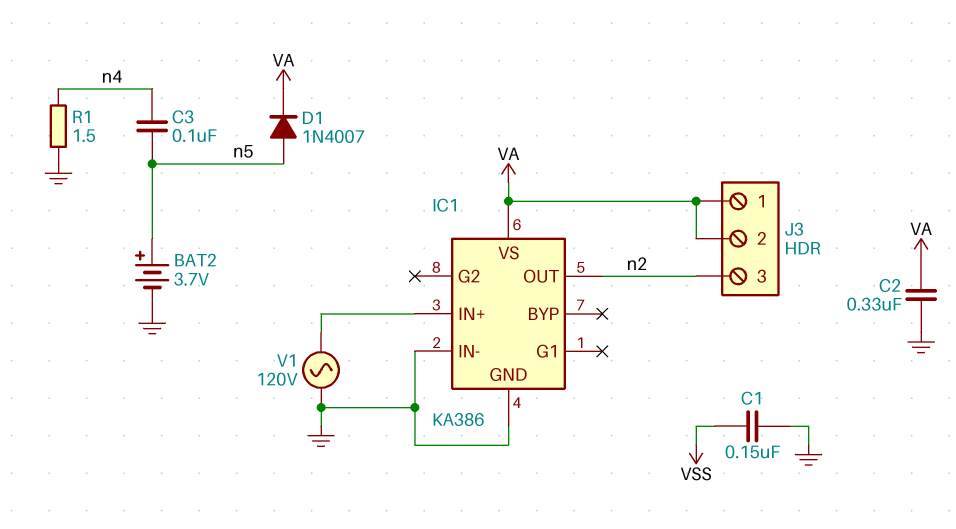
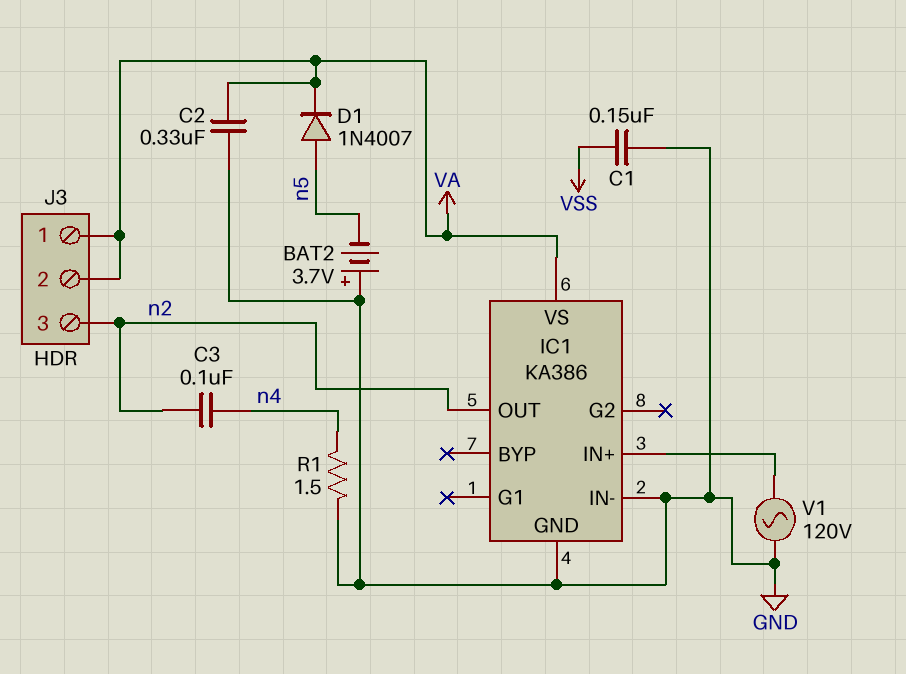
BAT2: 3.7V (plus n5, minus GND) -> 3.7V (plus GND, minus n5)
C3: 100nF (n4, n5) -> 100nF (n2, n4)

